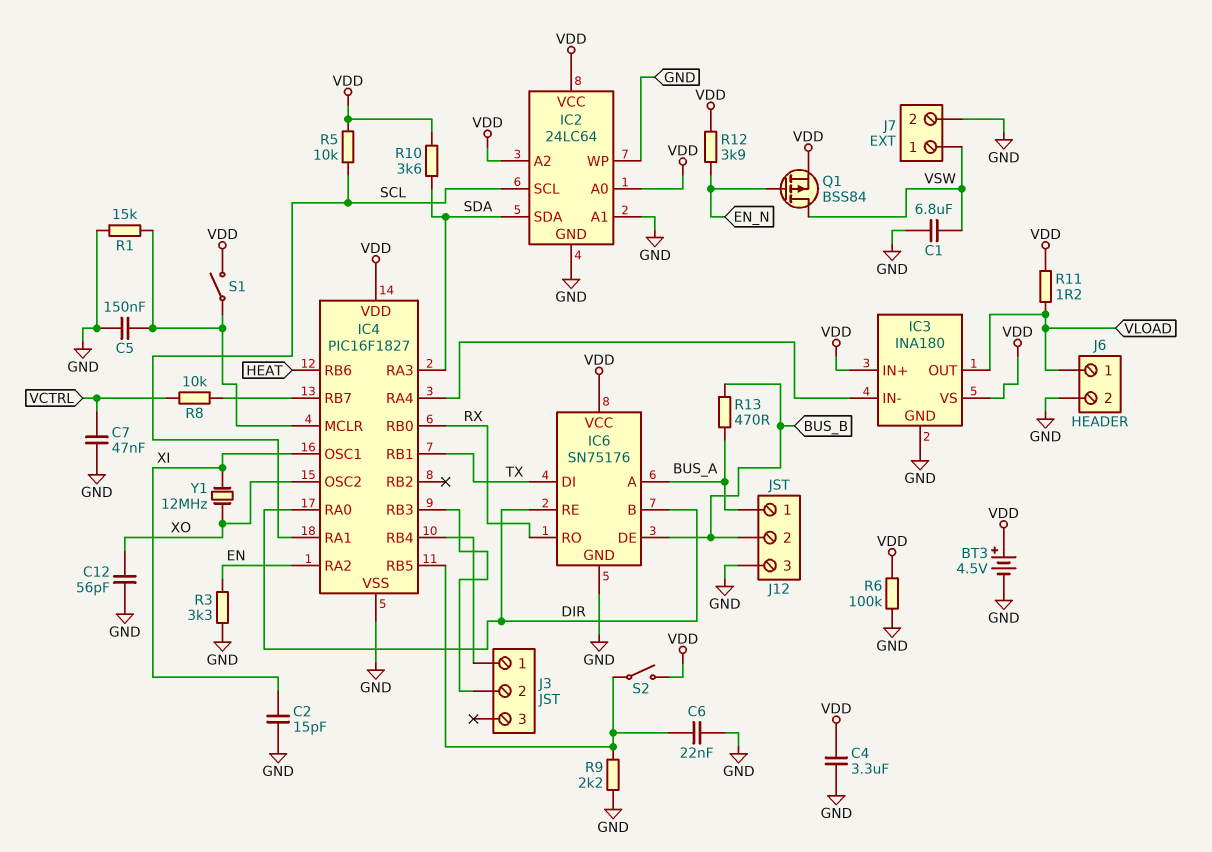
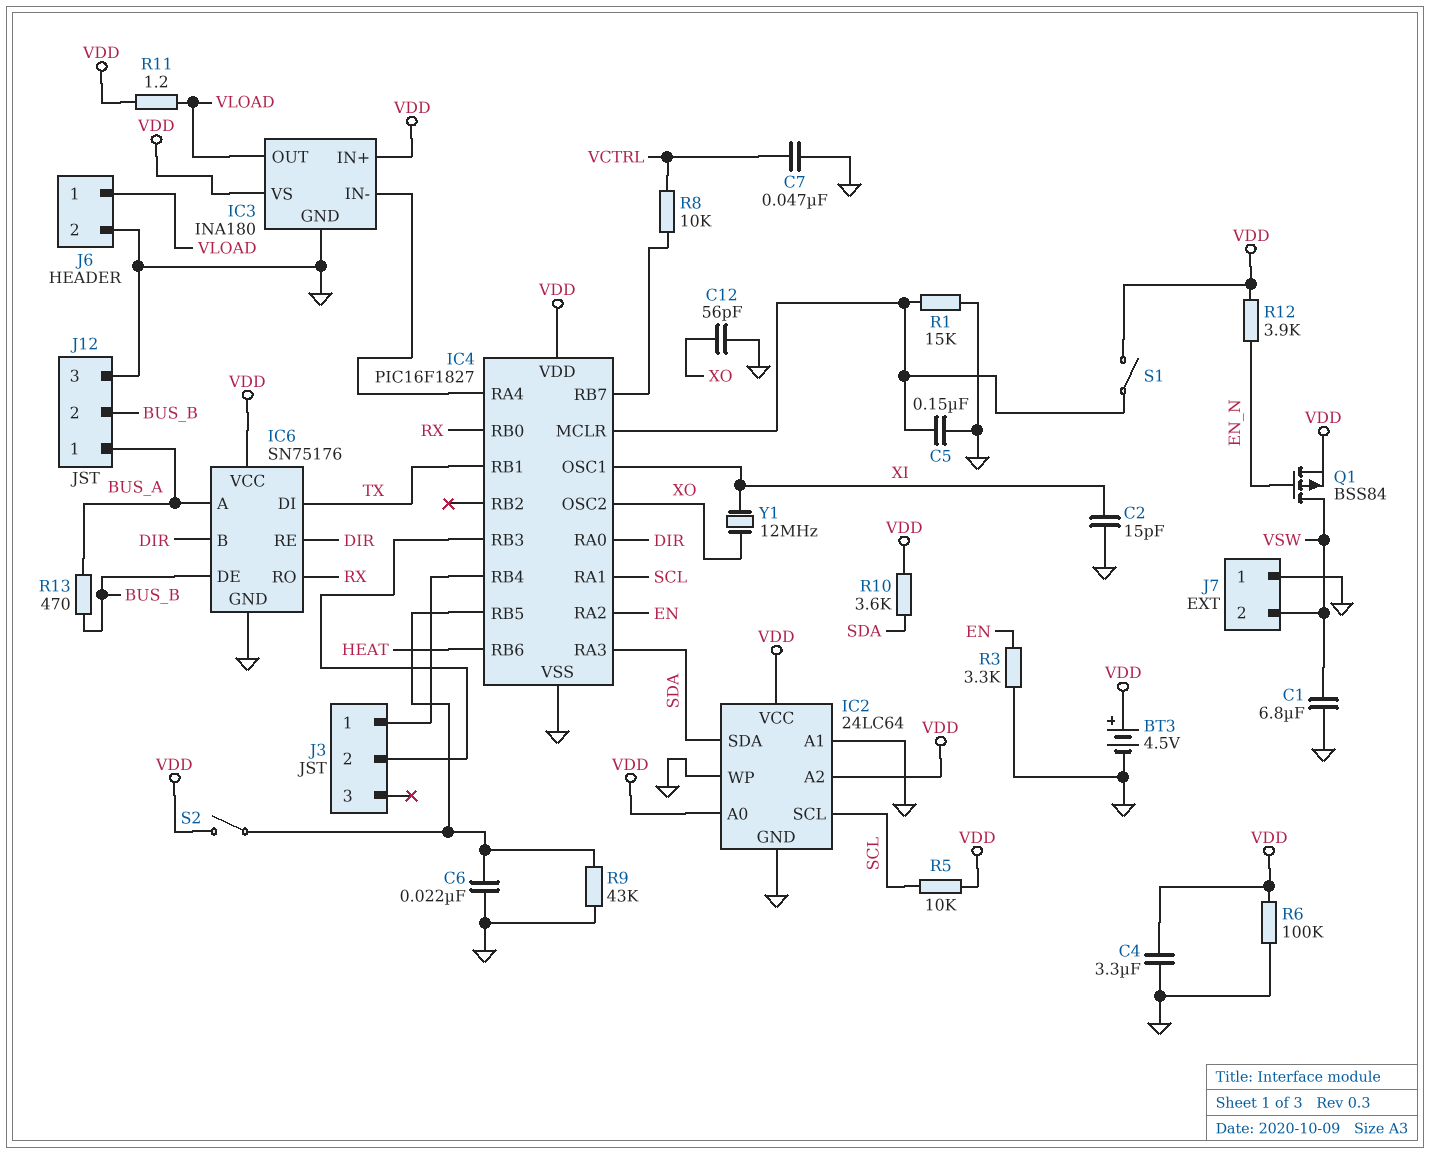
J7 pin 1: VSW -> GND
J7 pin 2: GND -> VSW
R9: 2.2k (GND, IC4/RB5) -> 43k (GND, IC4/RB5)

